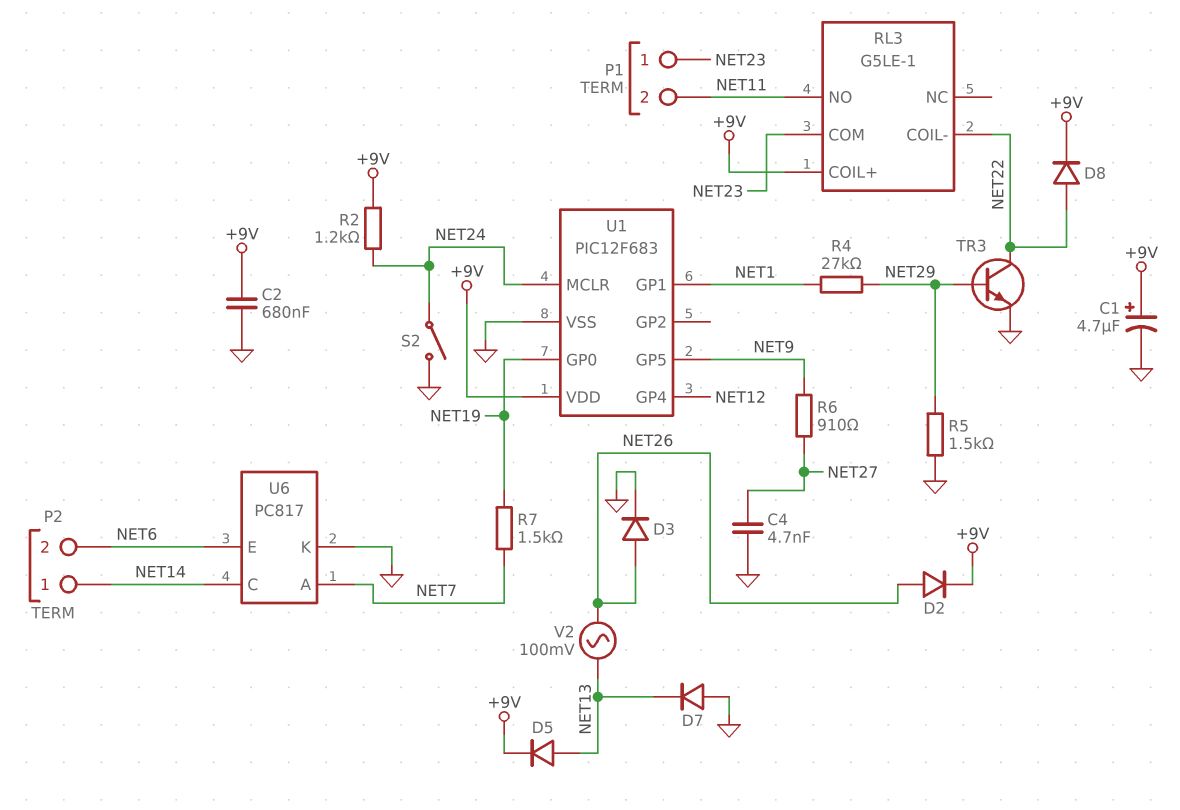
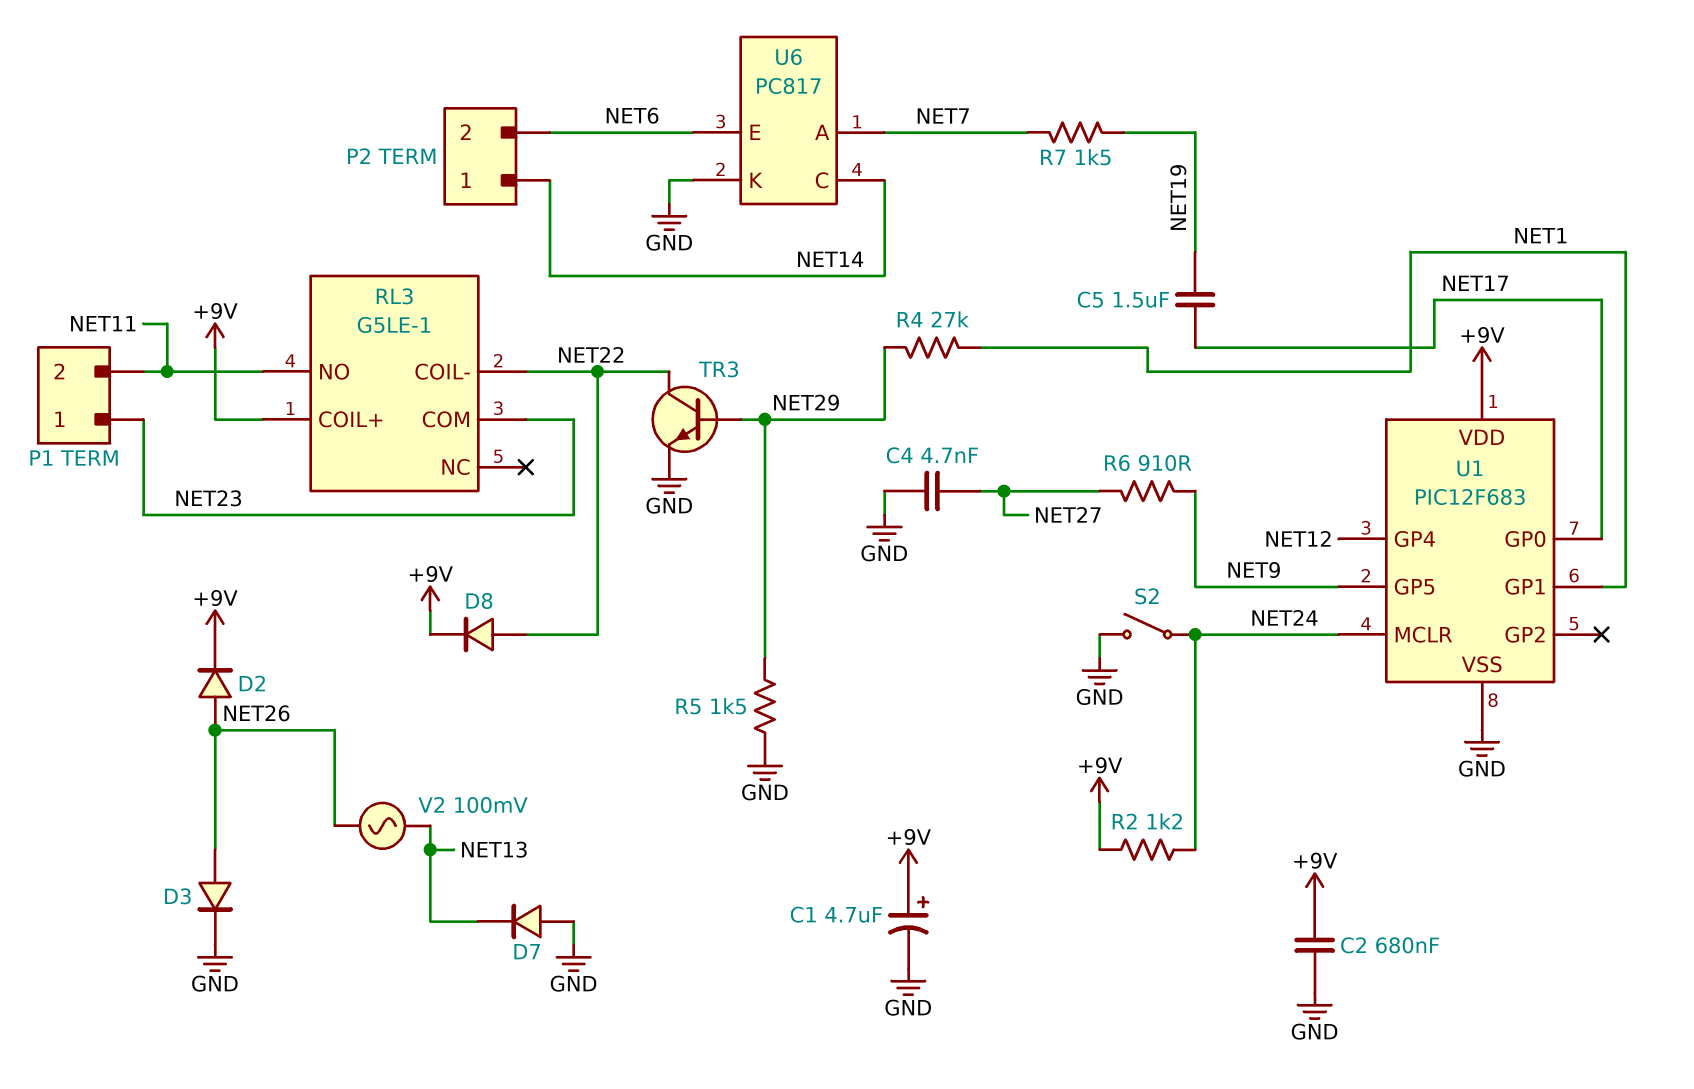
C5: none -> 1.5uF (NET17, NET19)
D5: diode (A NET13, K +9V) -> none
U1 pin GP0: NET19 -> NET17

